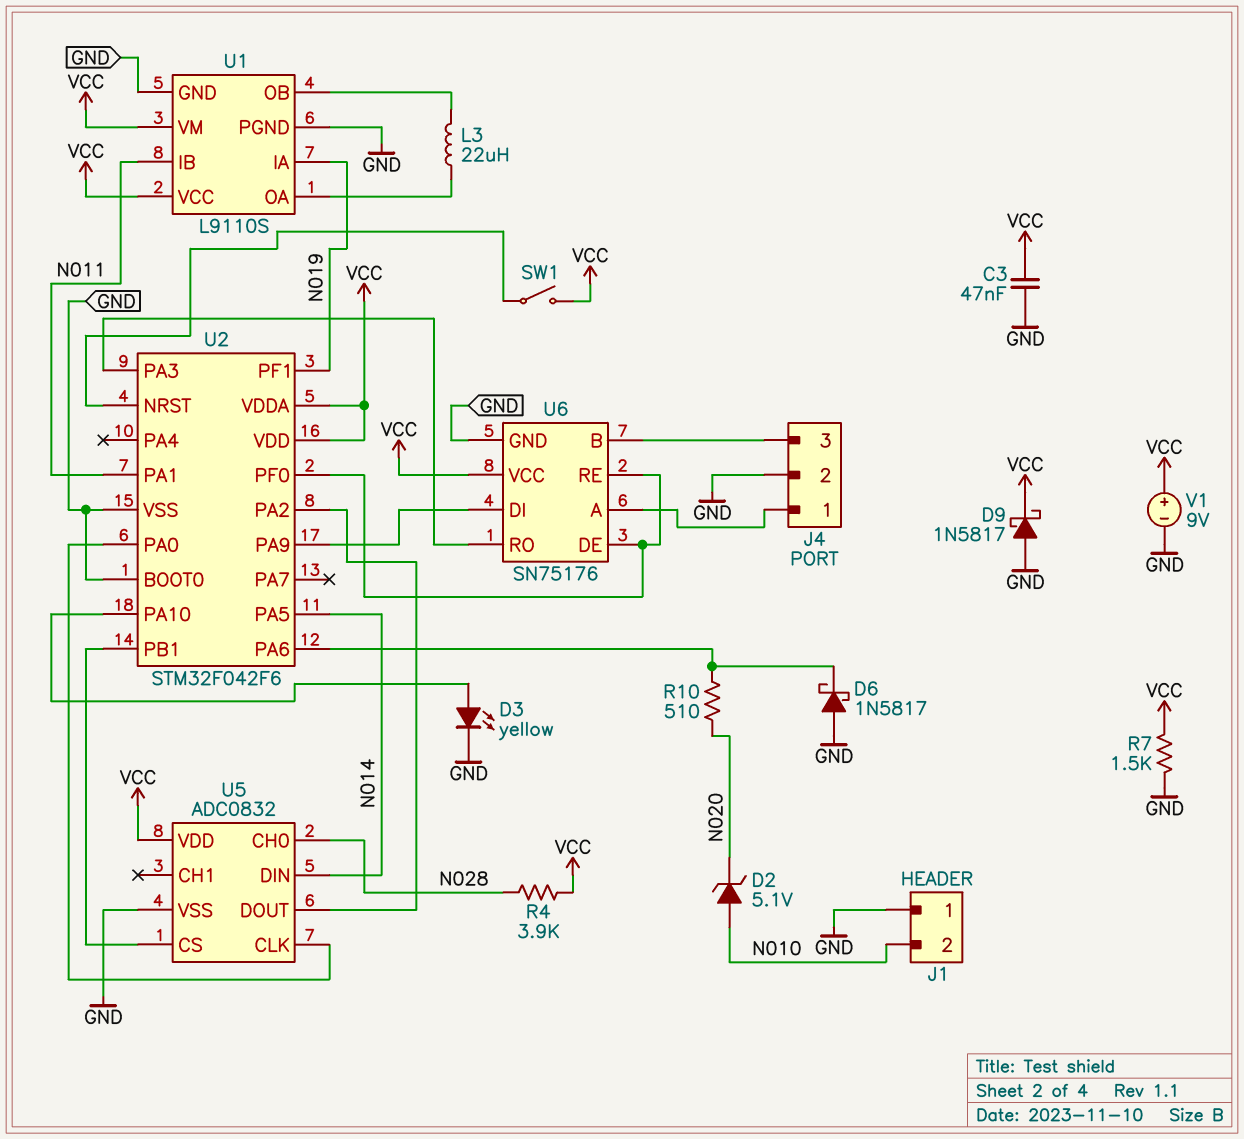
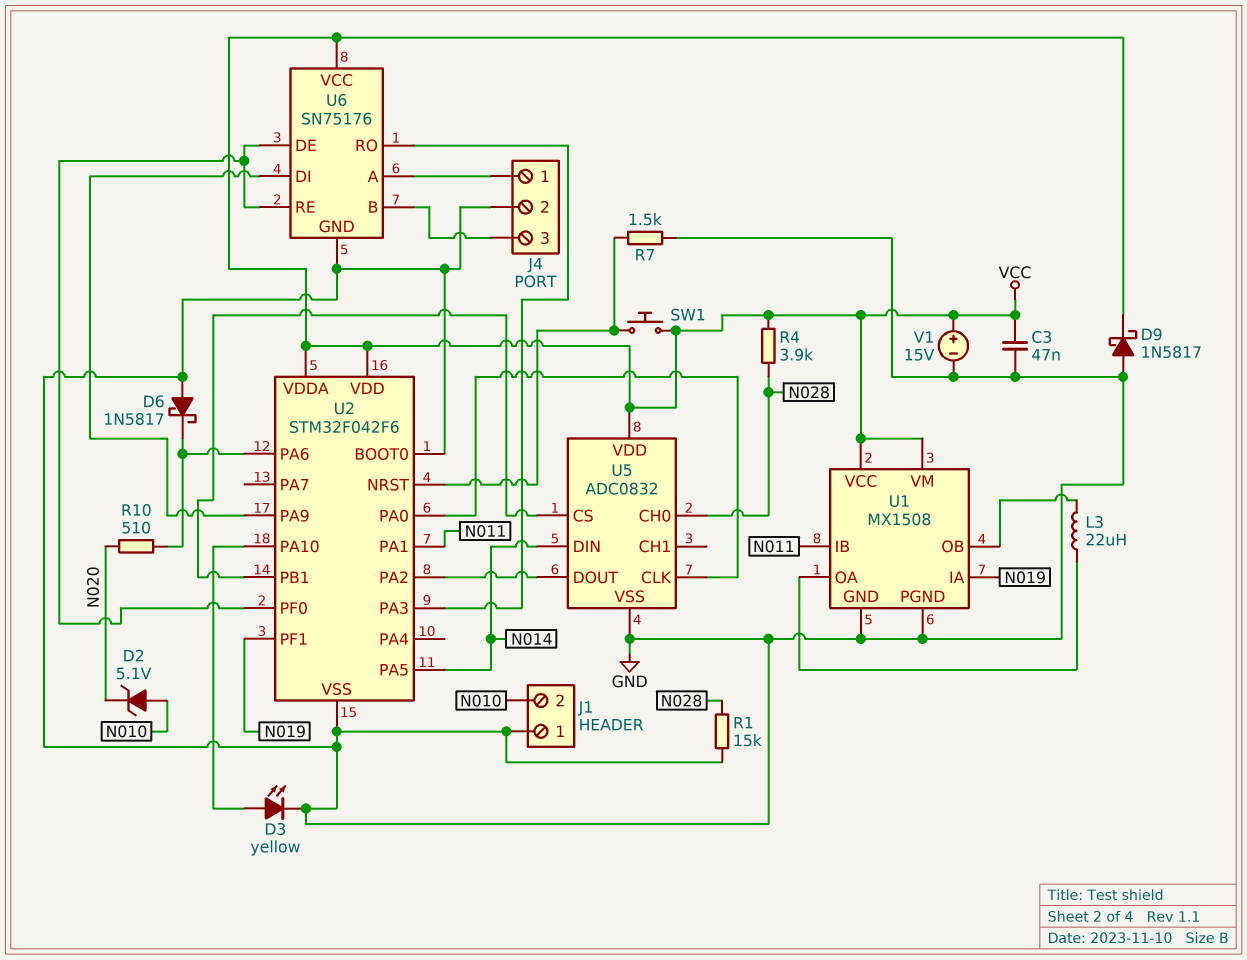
R1: none -> 15k (GND, N028)
R7: 1.5k (GND, VCC) -> 1.5k (GND, U2/NRST)
SW1: switch (U2/NRST, VCC) -> button (U2/NRST, VCC)
U1: L9110S -> MX1508
V1: 9V (plus VCC, minus GND) -> 15V (plus VCC, minus GND)

